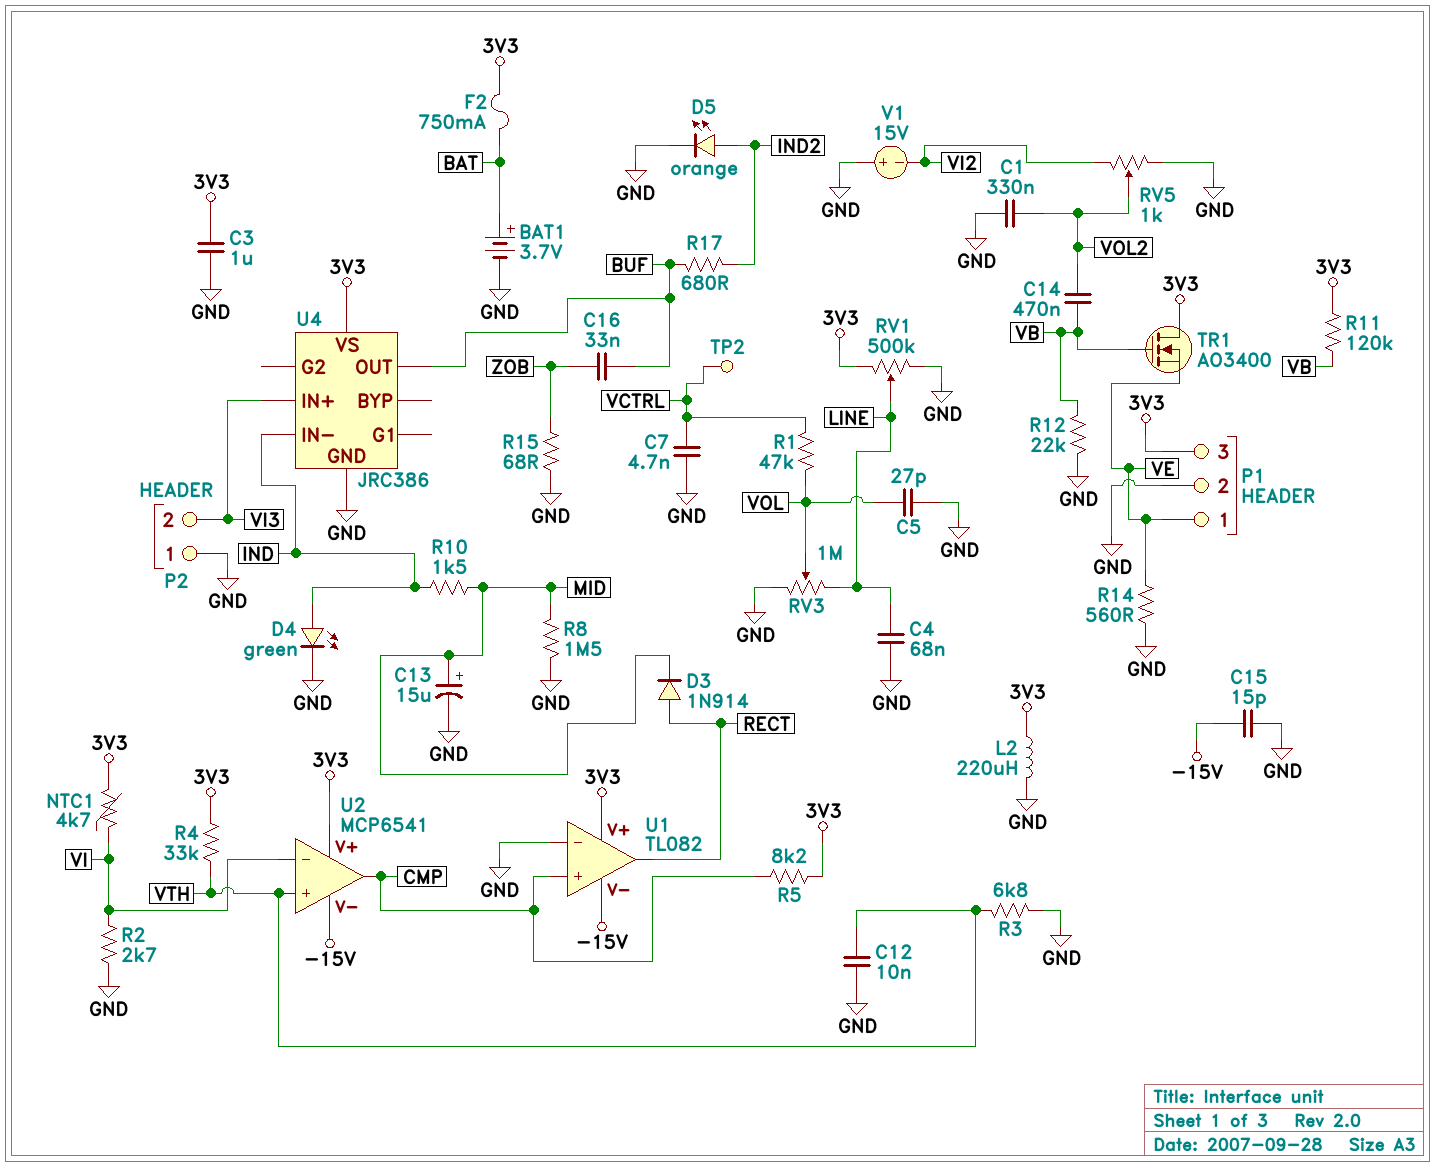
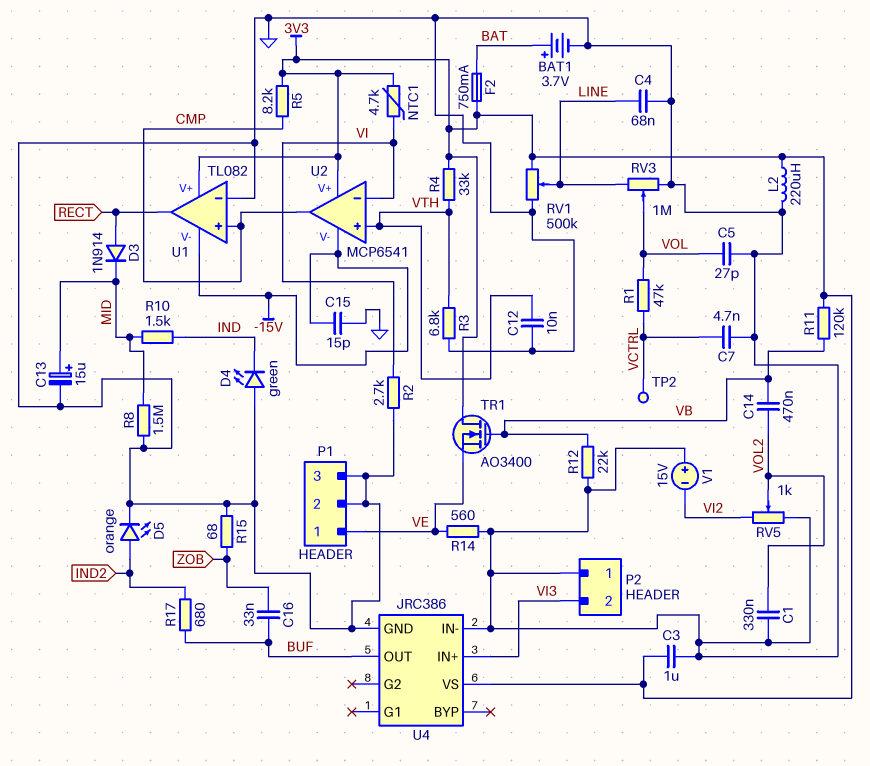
D4: LED green (A IND, K GND) -> LED green (A GND, K IND)
P1 pin 3: 3V3 -> GND
U4 pin IN-: IND -> GND

